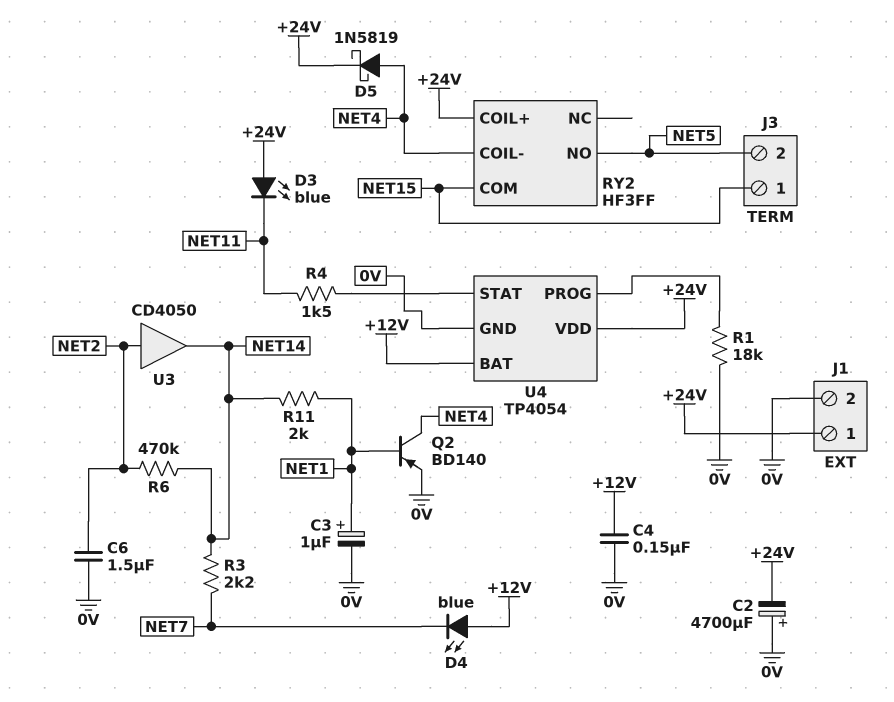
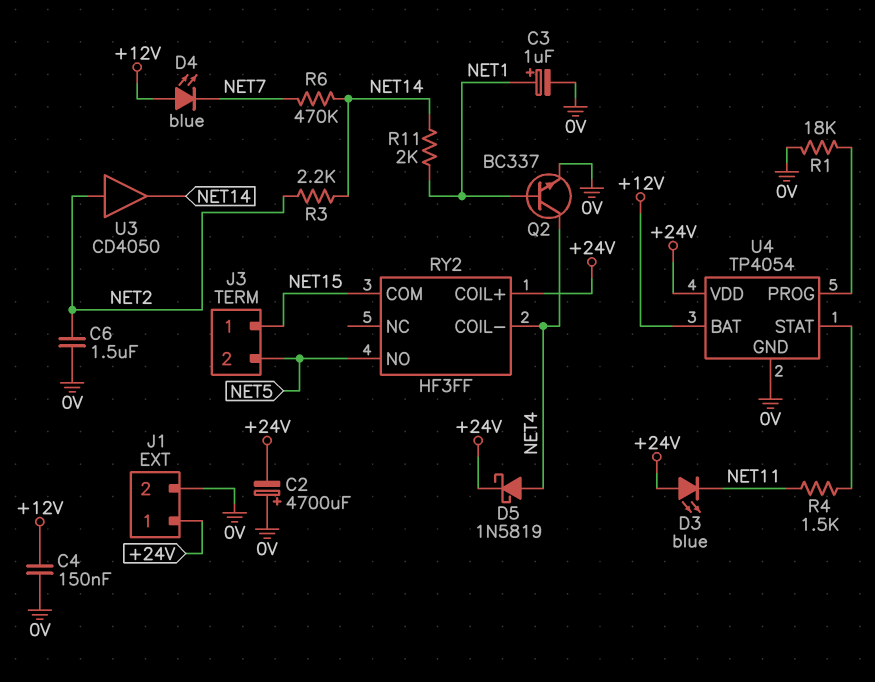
Q2: PNP BD140 (B NET1, C NET4, E 0V) -> NPN BC337 (B NET1, C NET4, E 0V)
R3: 2.2k (NET7, NET14) -> 2.2k (NET2, NET14)
R6: 470k (NET2, NET14) -> 470k (NET7, NET14)

